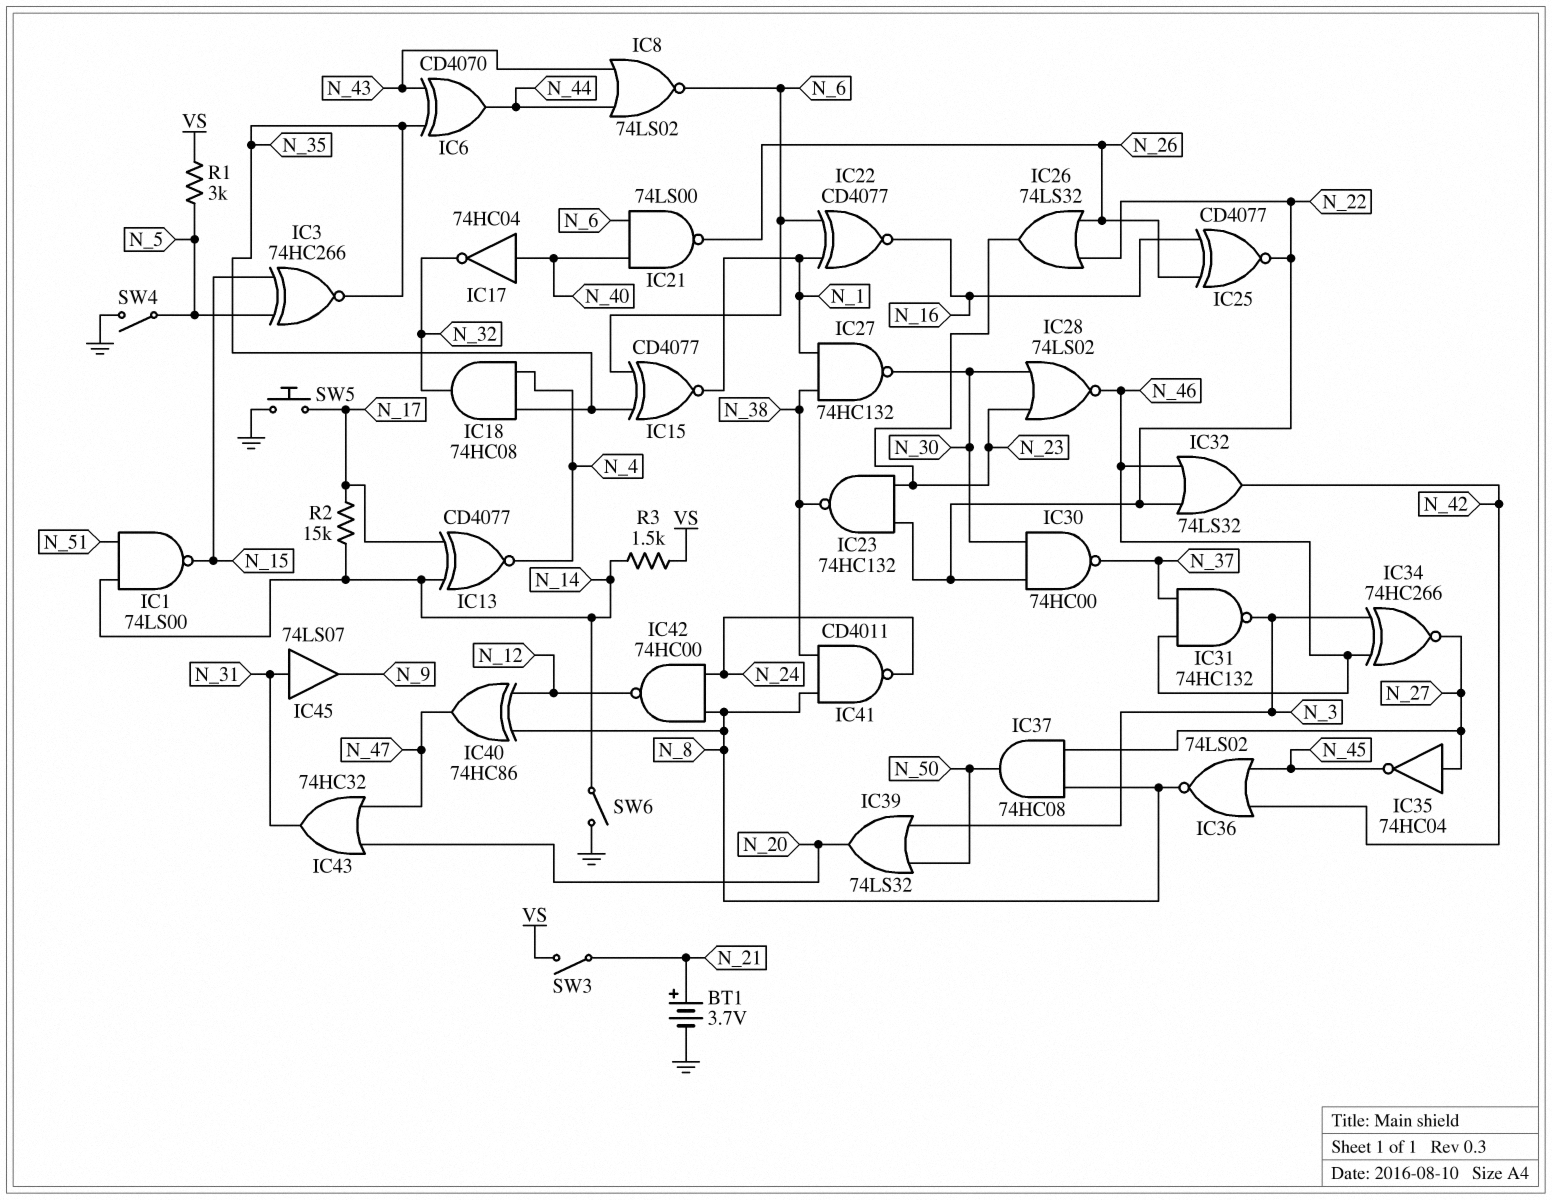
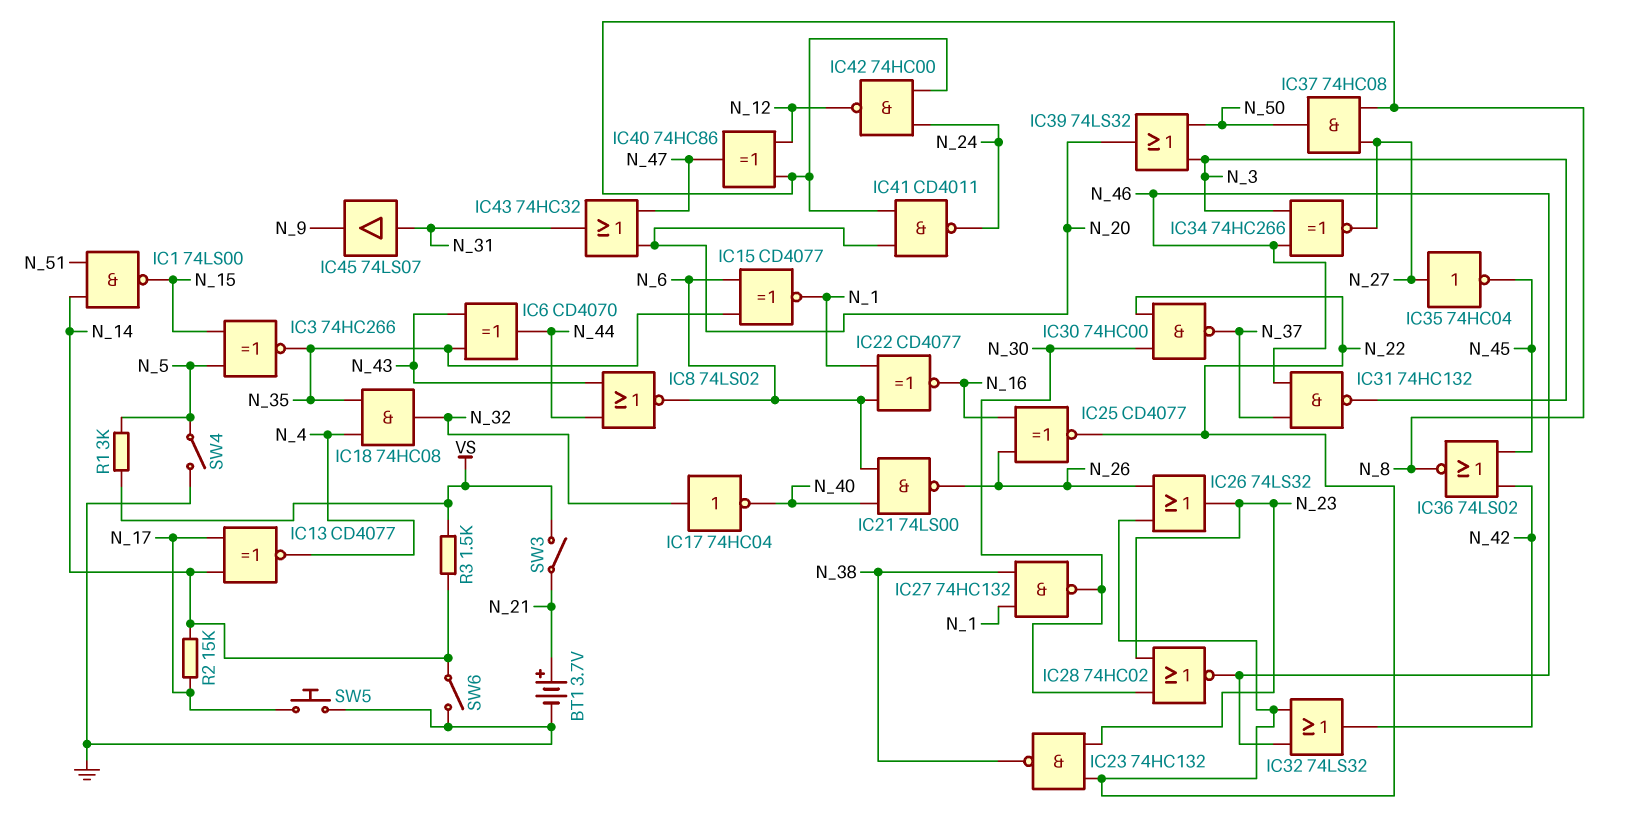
IC17: NOT 74HC04 (in N_40, out N_32) -> NOT 74HC04 (in N_32, out N_40)
IC28: NOR 74LS02 (in N_23, in N_30, out N_46) -> NOR 74HC02 (in N_23, in N_30, out N_46)
IC41: NAND CD4011 (in N_8, in N_38, out N_24) -> NAND CD4011 (in N_8, in N_20, out N_24)

